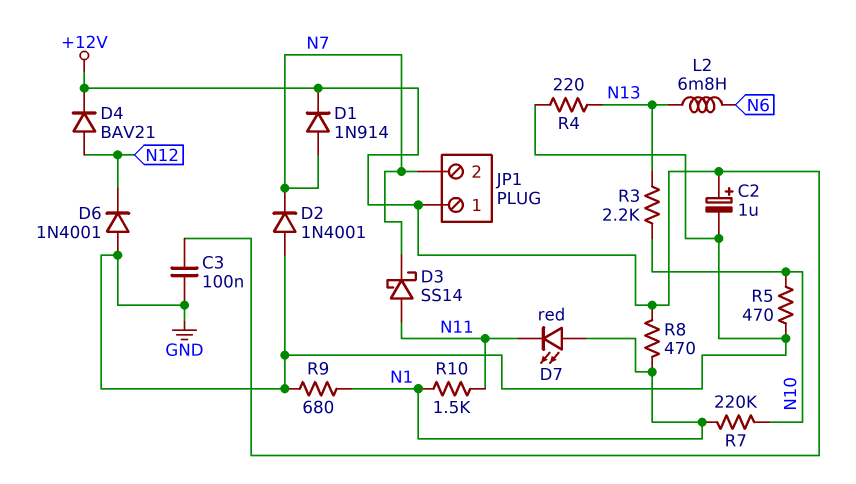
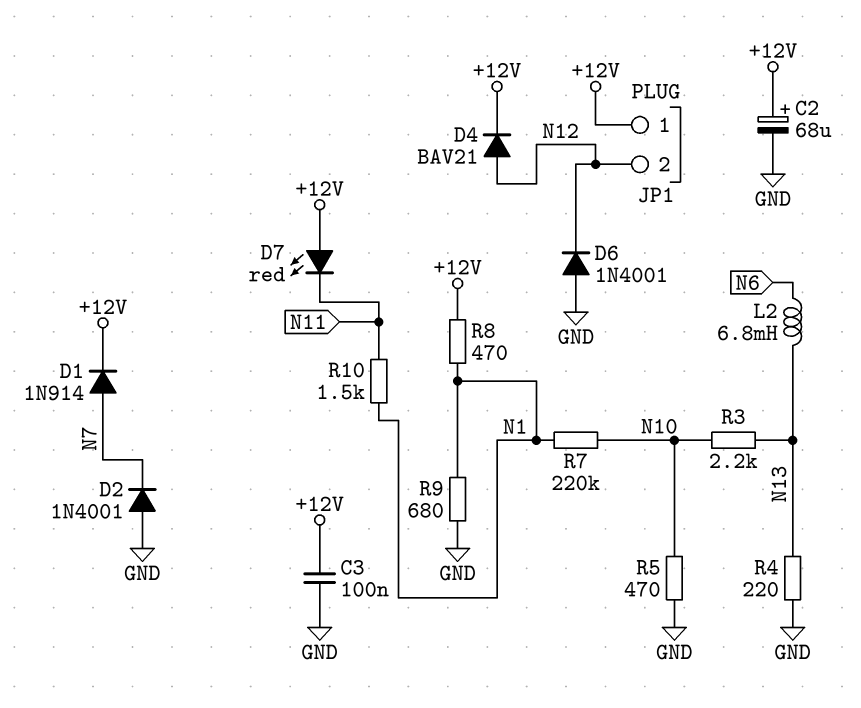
C2: 1uF (plus +12V, minus GND) -> 68uF (plus +12V, minus GND)
D3: schottky SS14 (A N11, K N7) -> none
D7: LED red (A N1, K N11) -> LED red (A +12V, K N11)
JP1 pin 2: N7 -> N12

